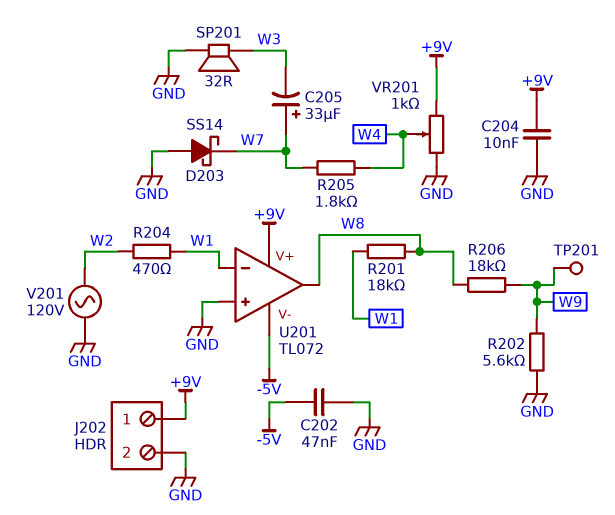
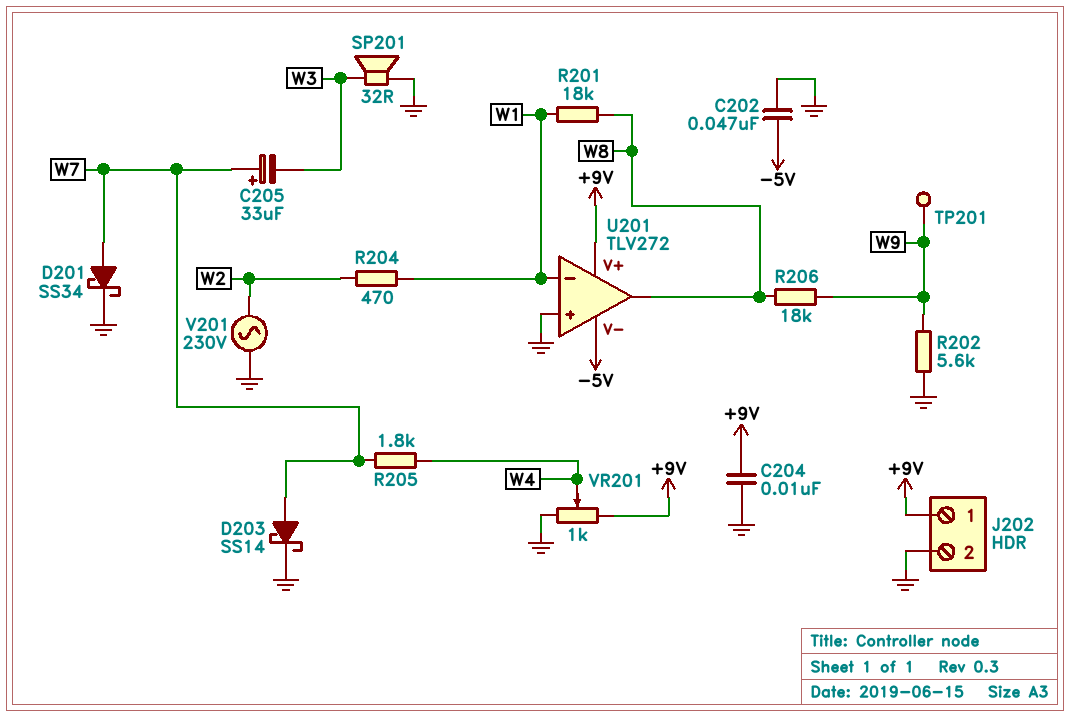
D201: none -> schottky SS34 (A W7, K GND)
D203: schottky SS14 (A GND, K W7) -> schottky SS14 (A W7, K GND)
U201: TL072 -> TLV272
V201: AC 120V (GND, W2) -> AC 230V (GND, W2)

